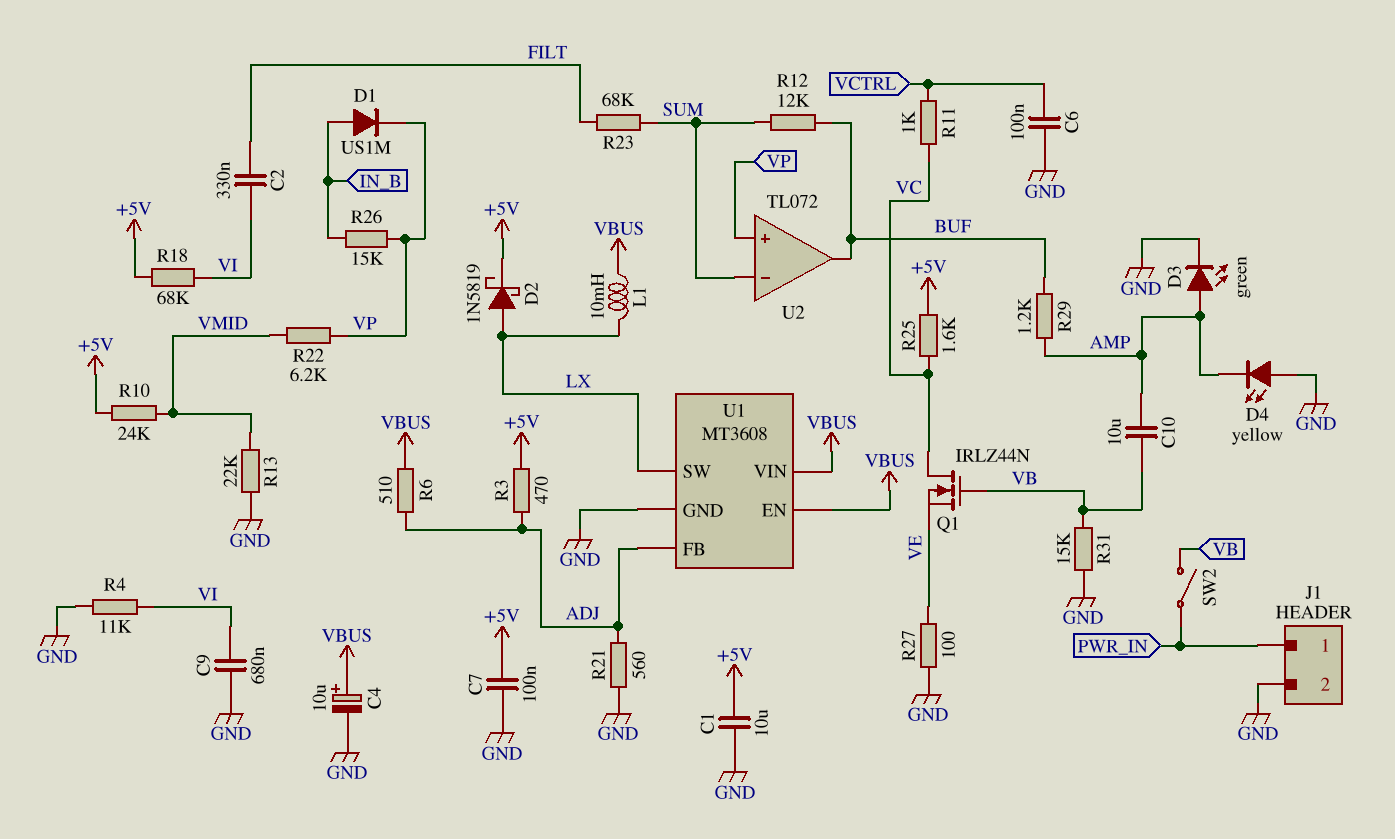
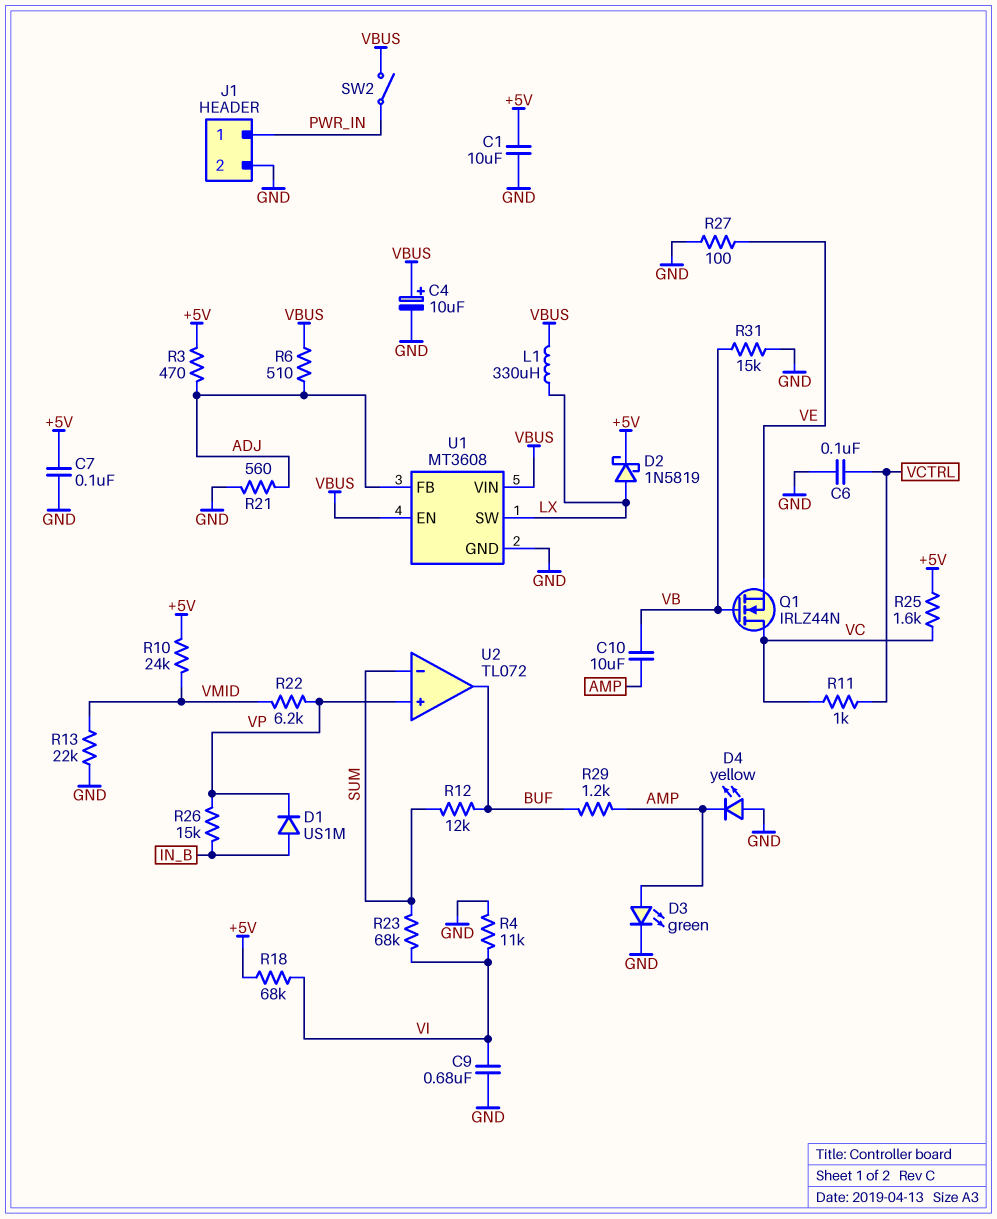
C2: 330nF (FILT, VI) -> none
L1: 10mH (LX, VBUS) -> 330uH (LX, VBUS)
R23: 68k (FILT, SUM) -> 68k (SUM, VI)
SW2: switch (PWR_IN, VB) -> switch (PWR_IN, VBUS)

